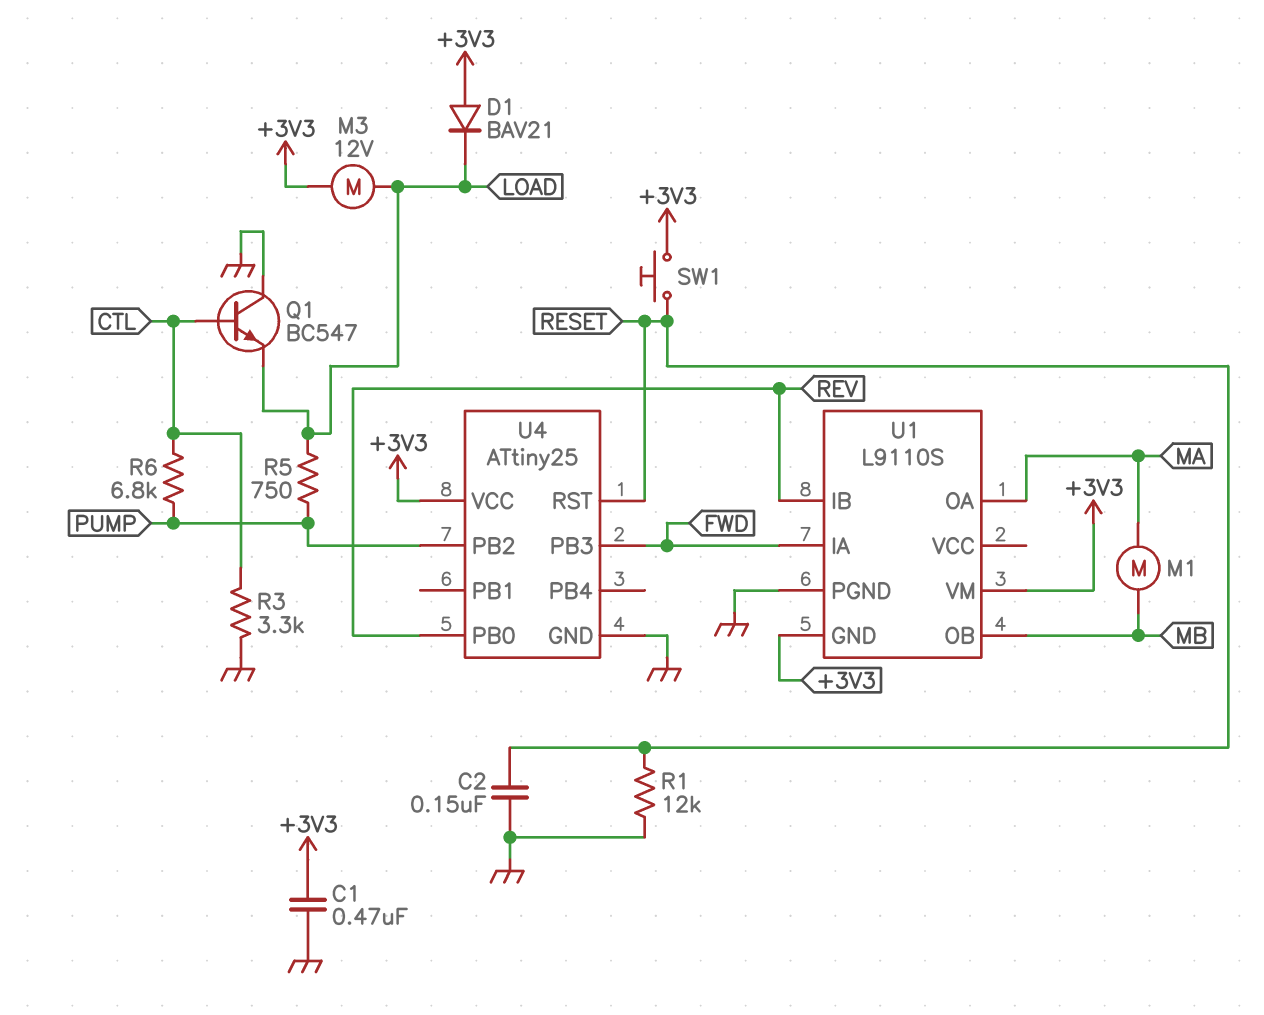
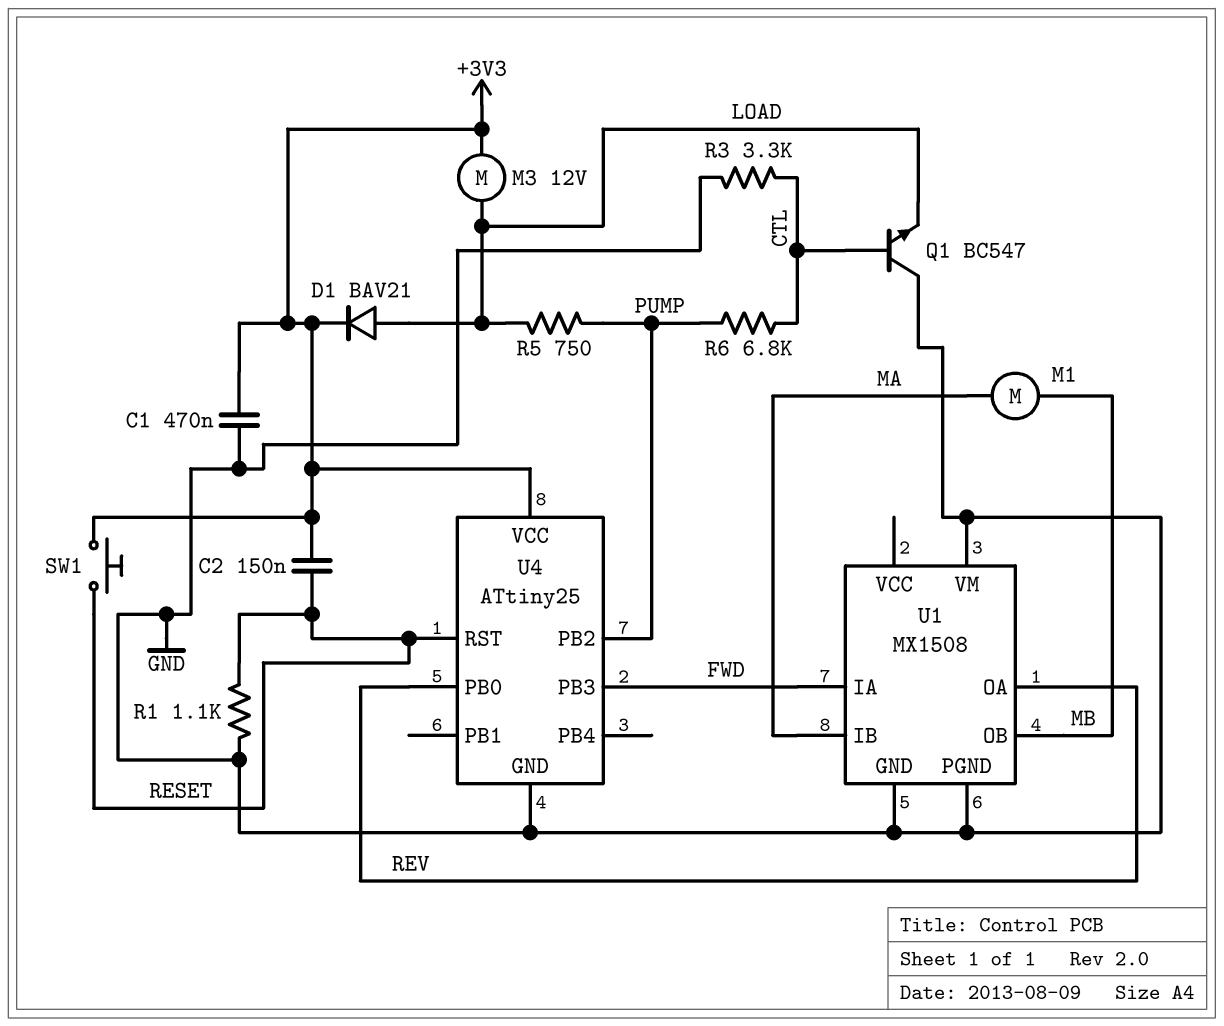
C2: 150nF (GND, RESET) -> 150nF (+3V3, RESET)
D1: diode BAV21 (A +3V3, K LOAD) -> diode BAV21 (A LOAD, K +3V3)
R1: 12k (GND, RESET) -> 1.1k (GND, RESET)
U1: L9110S -> MX1508
U1 pin GND: +3V3 -> GND
U1 pin IB: REV -> MA
U1 pin OA: MA -> REV
U1 pin VM: +3V3 -> GND

